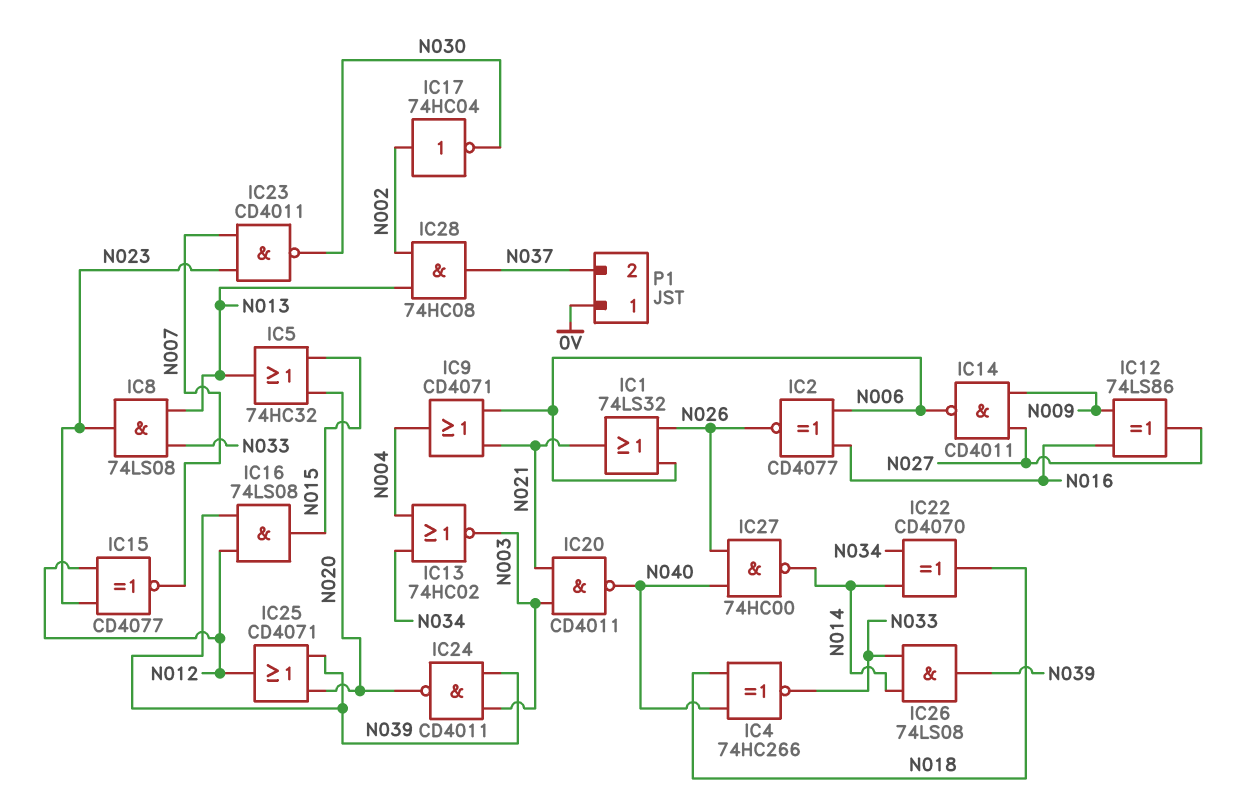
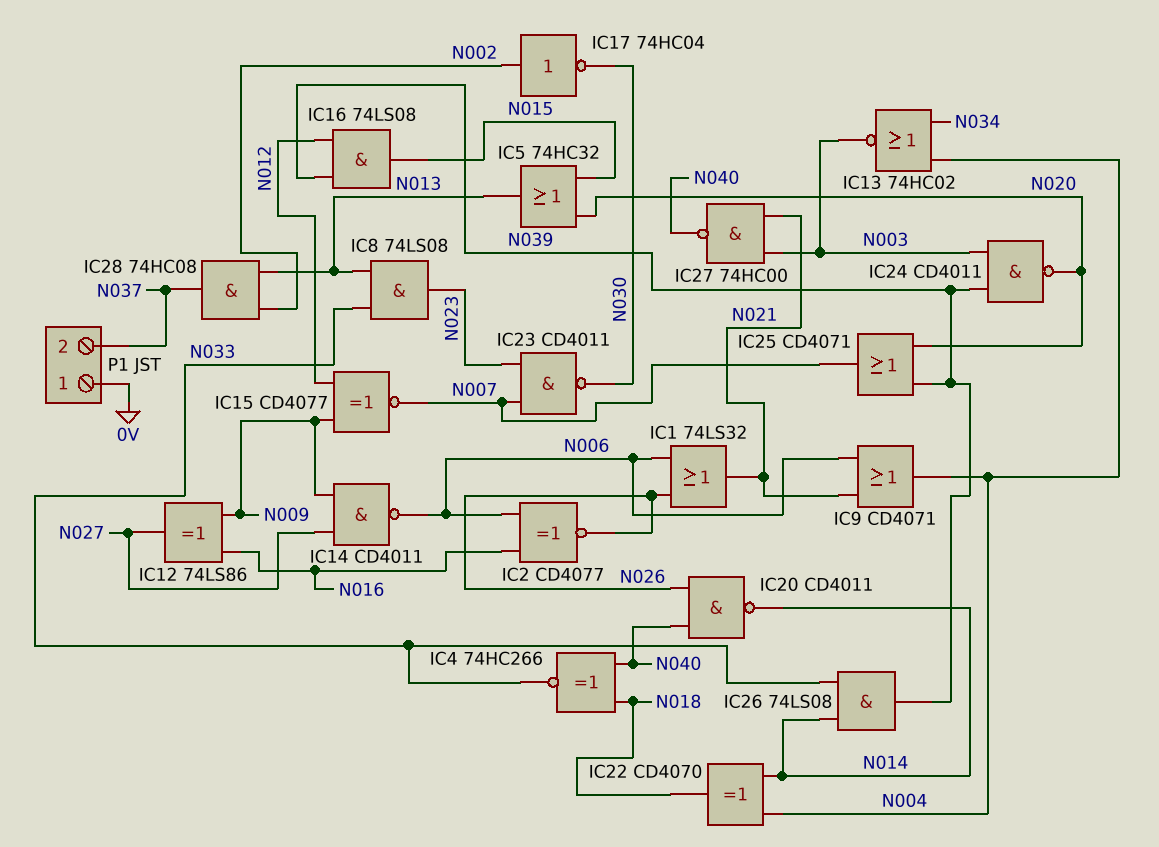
IC15: XNOR CD4077 (in N012, in N023, out N007) -> XNOR CD4077 (in N009, in N012, out N007)
IC20: NAND CD4011 (in N003, in N021, out N040) -> NAND CD4011 (in N026, in N040, out N014)
IC22: XOR CD4070 (in N014, in N034, out N018) -> XOR CD4070 (in N004, in N014, out N018)
IC25: OR CD4071 (in N020, in N039, out N012) -> OR CD4071 (in N020, in N039, out N007)
IC27: NAND 74HC00 (in N026, in N040, out N014) -> NAND 74HC00 (in N003, in N021, out N040)

